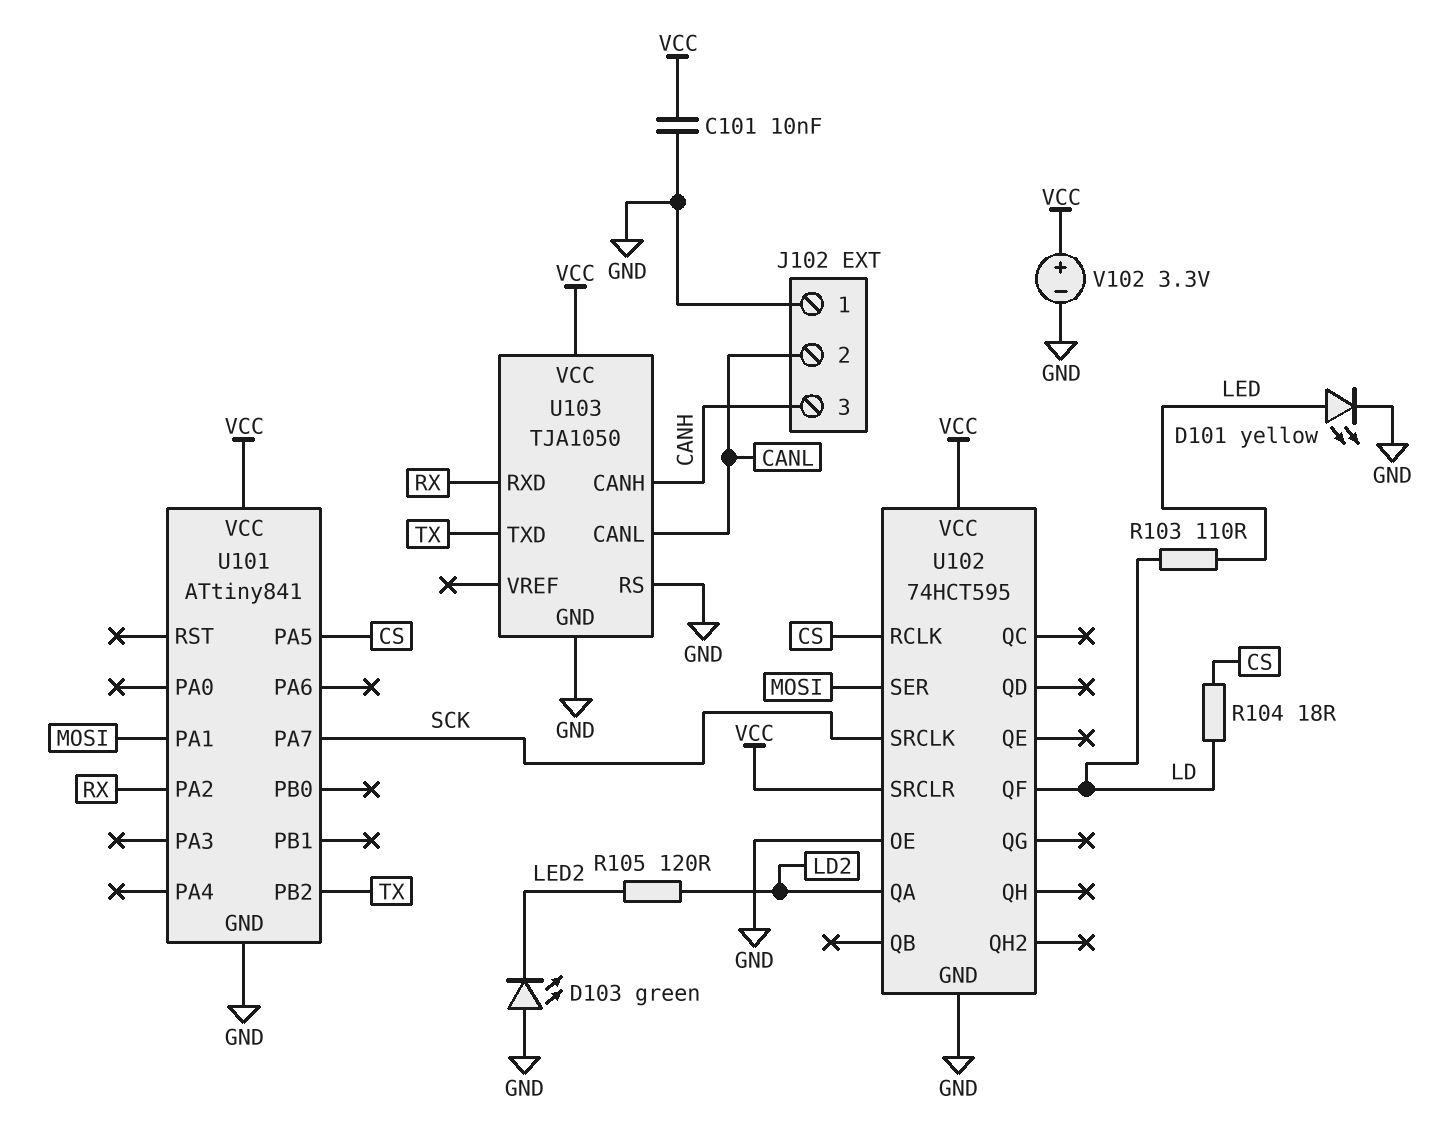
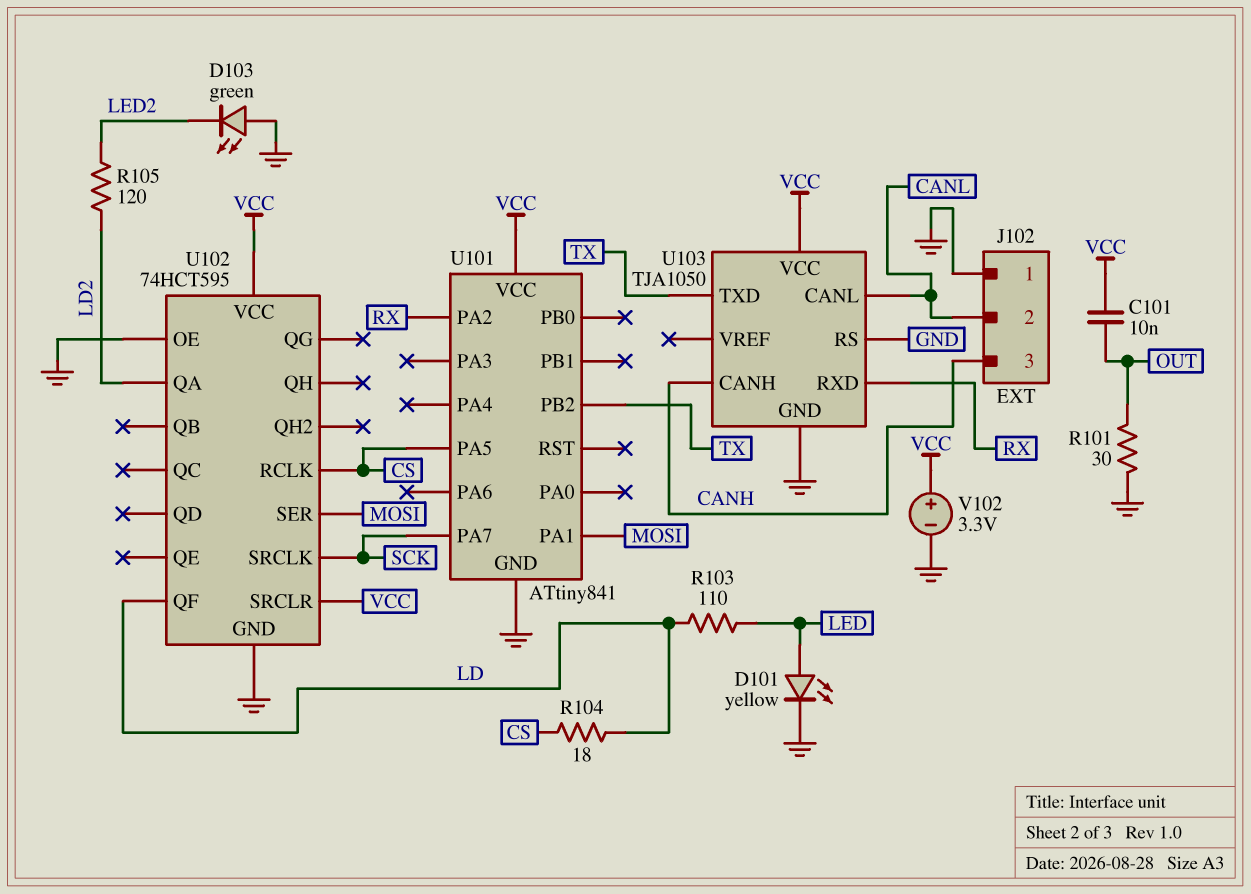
C101: 10nF (GND, VCC) -> 10nF (OUT, VCC)
R101: none -> 30 (GND, OUT)

